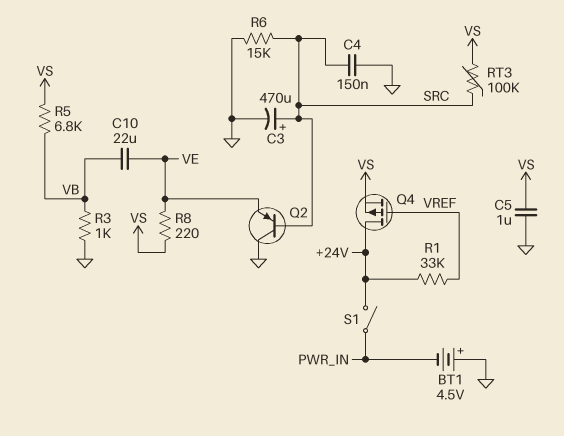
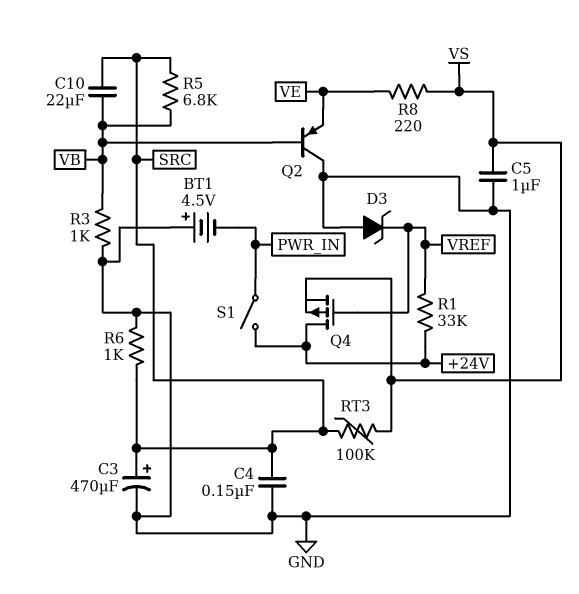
C10: 22uF (VB, VE) -> 22uF (SRC, VB)
D3: none -> zener (A GND, K VREF)
Q2: PNP (B SRC, C GND, E VE) -> PNP (B VB, C GND, E VE)
R5: 6.8k (VB, VS) -> 6.8k (SRC, VB)
R6: 15k (GND, SRC) -> 1k (GND, SRC)

